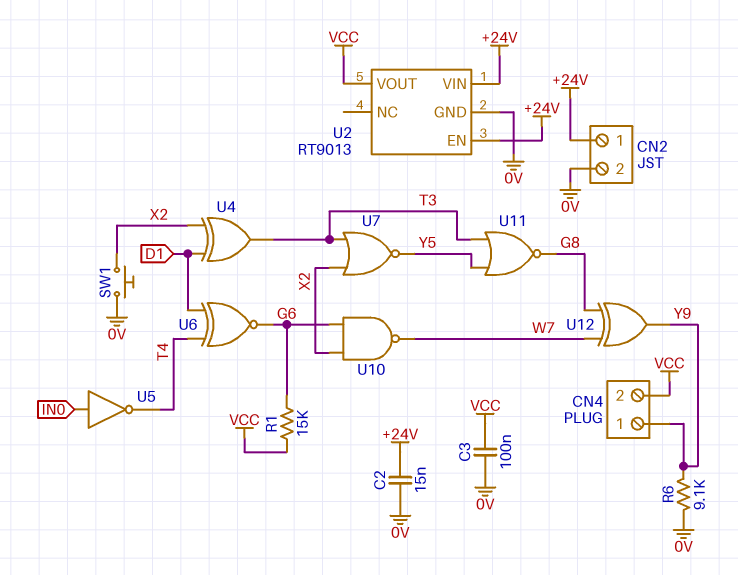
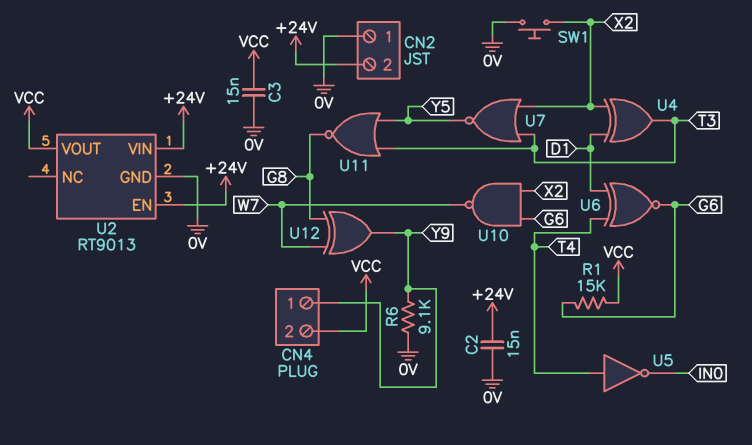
C3: 100nF (0V, VCC) -> 15nF (0V, VCC)
CN2 pin 1: +24V -> 0V
CN2 pin 2: 0V -> +24V
U5: NOT (in IN0, out T4) -> NOT (in T4, out IN0)

